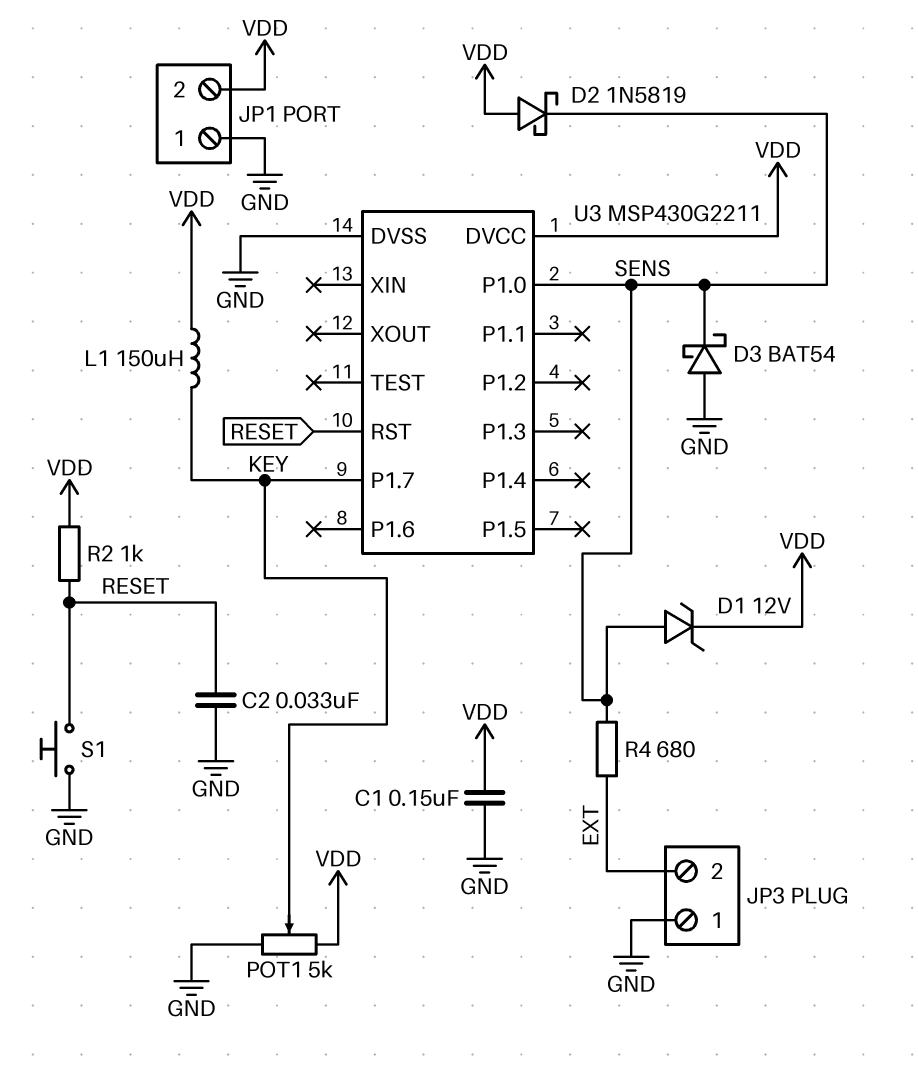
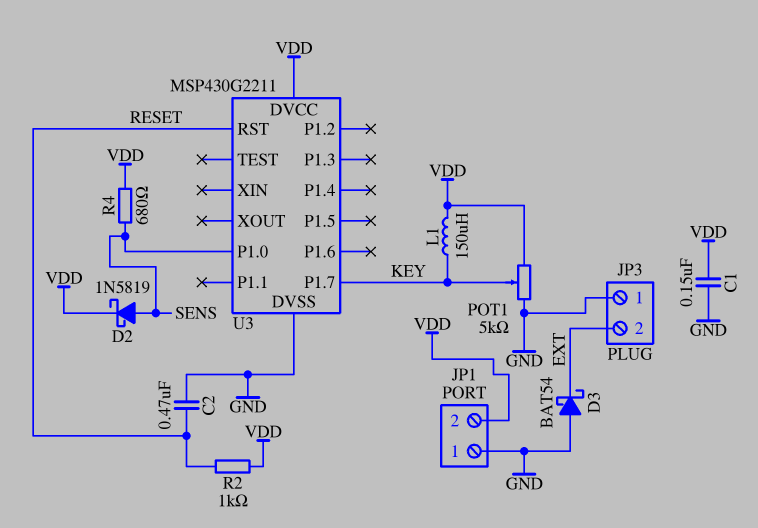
C2: 33nF (GND, RESET) -> 470nF (GND, RESET)
D1: zener 12V (A SENS, K VDD) -> none
D2: schottky 1N5819 (A VDD, K SENS) -> schottky 1N5819 (A SENS, K VDD)
D3: schottky BAT54 (A GND, K SENS) -> schottky BAT54 (A GND, K EXT)
R4: 680 (EXT, SENS) -> 680 (SENS, VDD)
S1: button (GND, RESET) -> none

